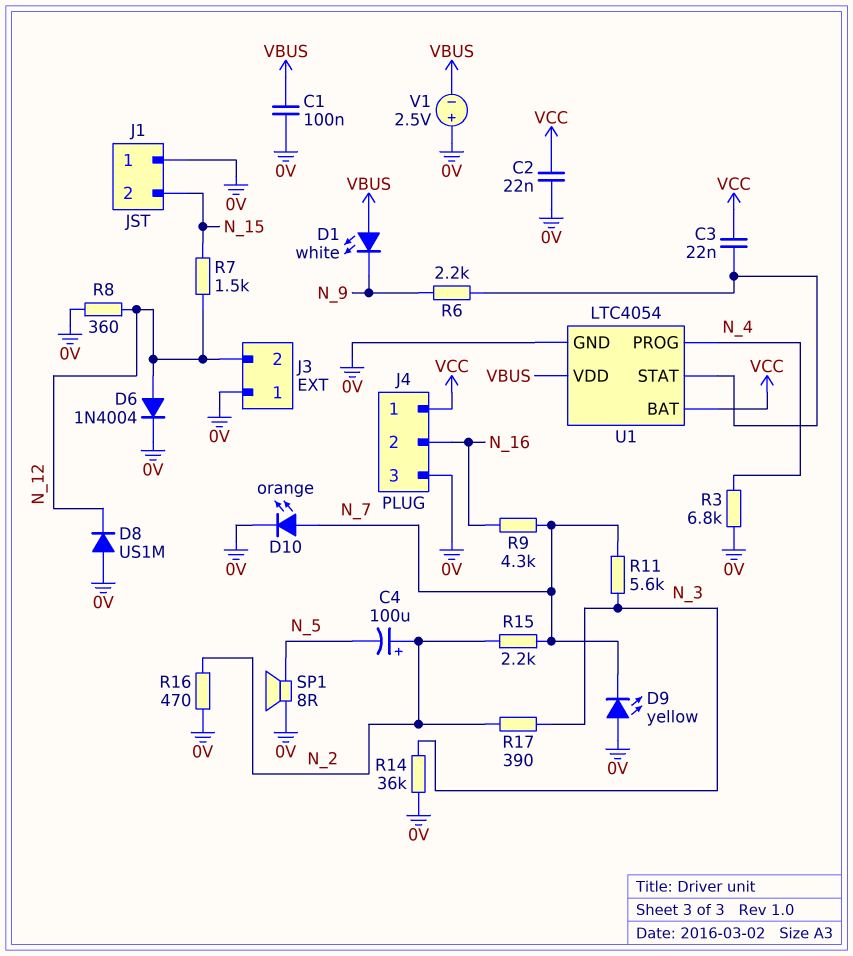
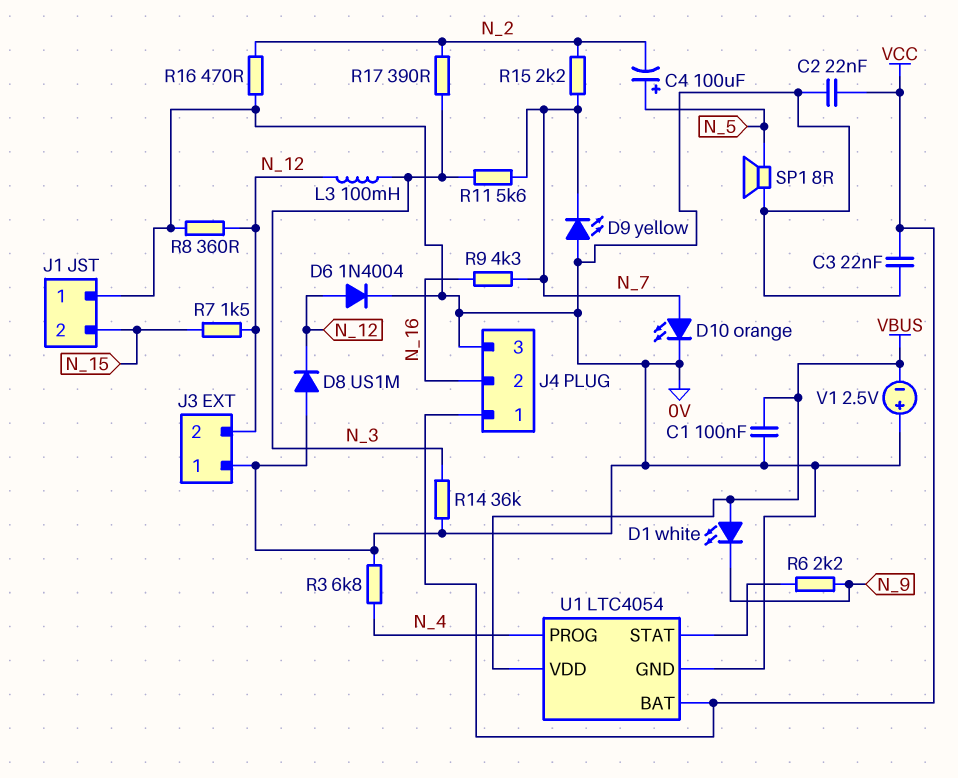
C3: 22nF (U1/STAT, VCC) -> 22nF (0V, VCC)
C4: 100uF (plus N_2, minus N_5) -> 100uF (plus N_5, minus N_2)
L3: none -> 100mH (N_3, N_12)

